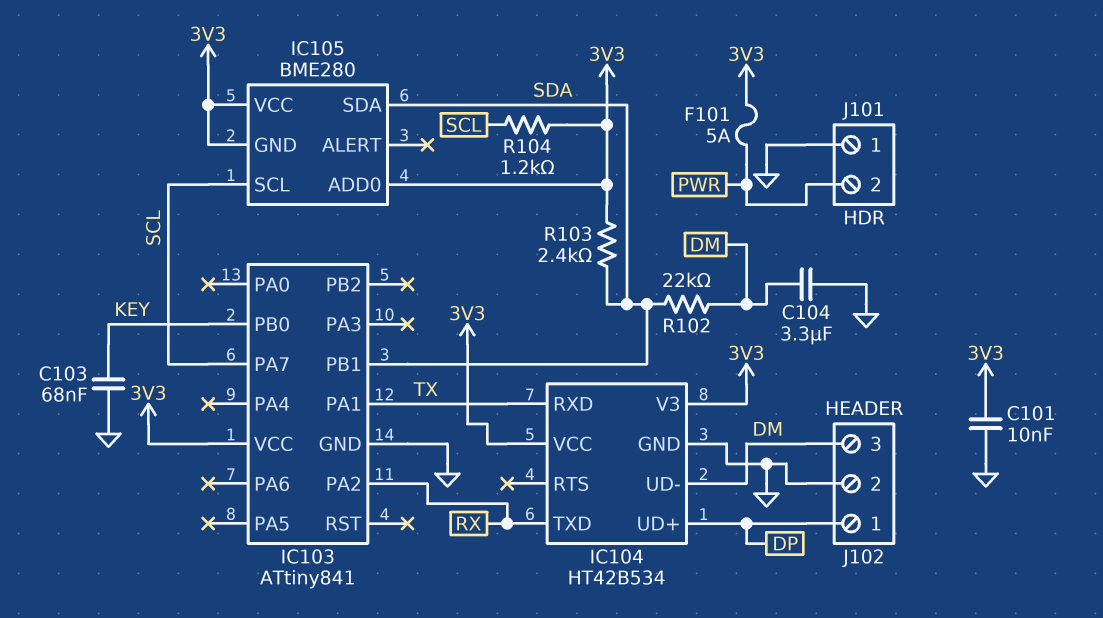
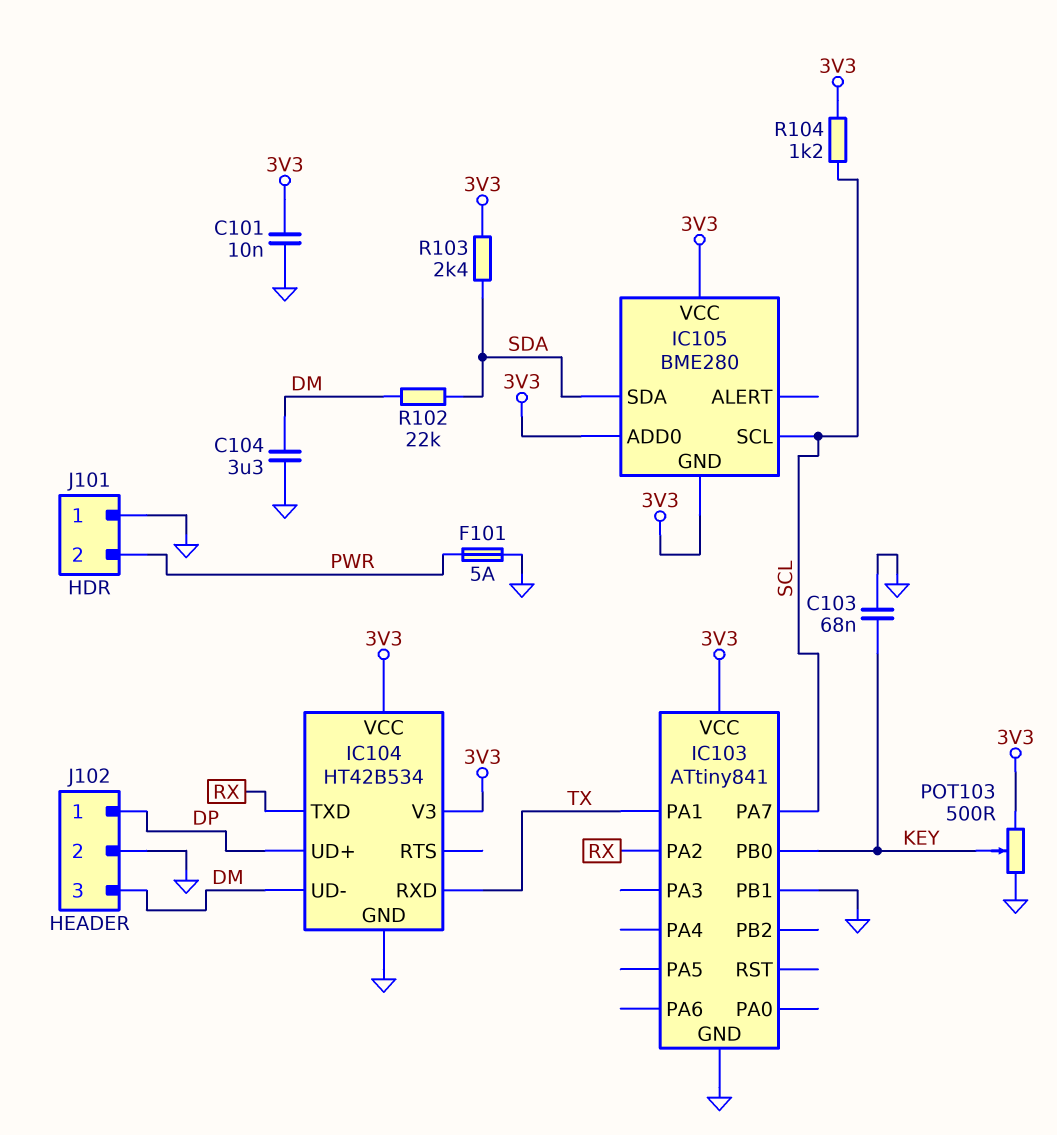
F101: 5A (3V3, PWR) -> 5A (GND, PWR)
IC103 pin PB1: SDA -> GND
POT103: none -> 500 (3V3, GND, wiper KEY)

